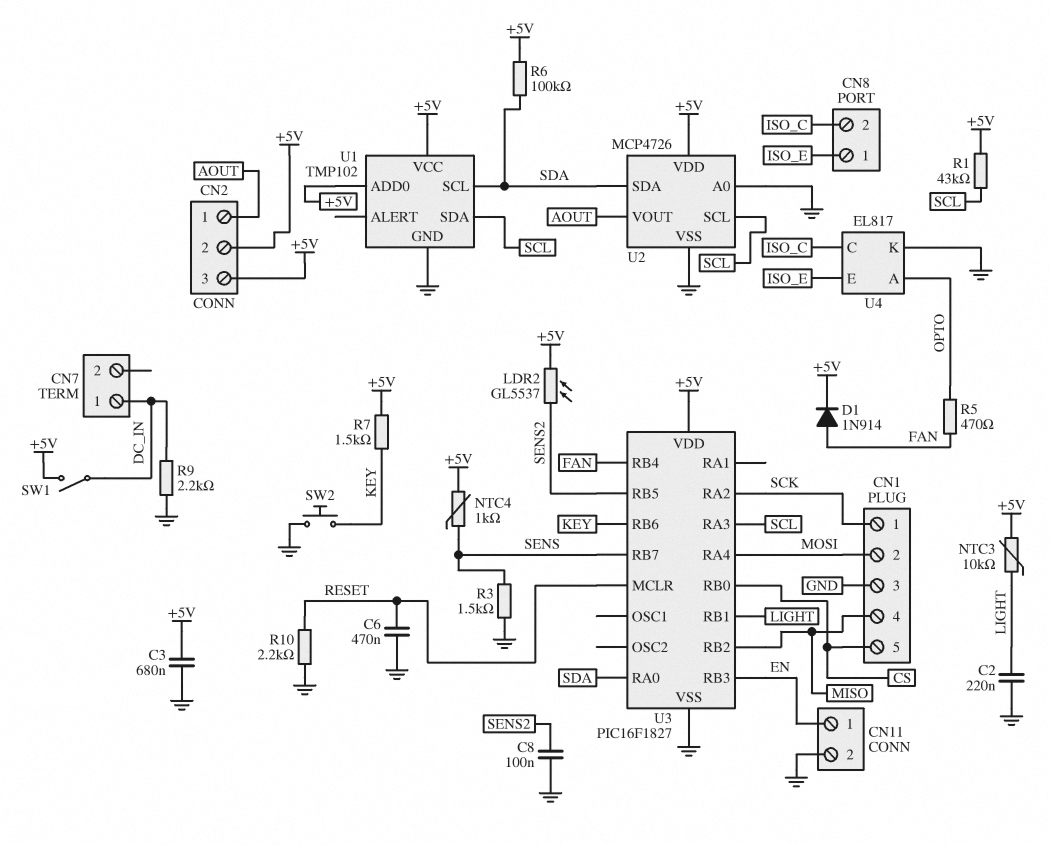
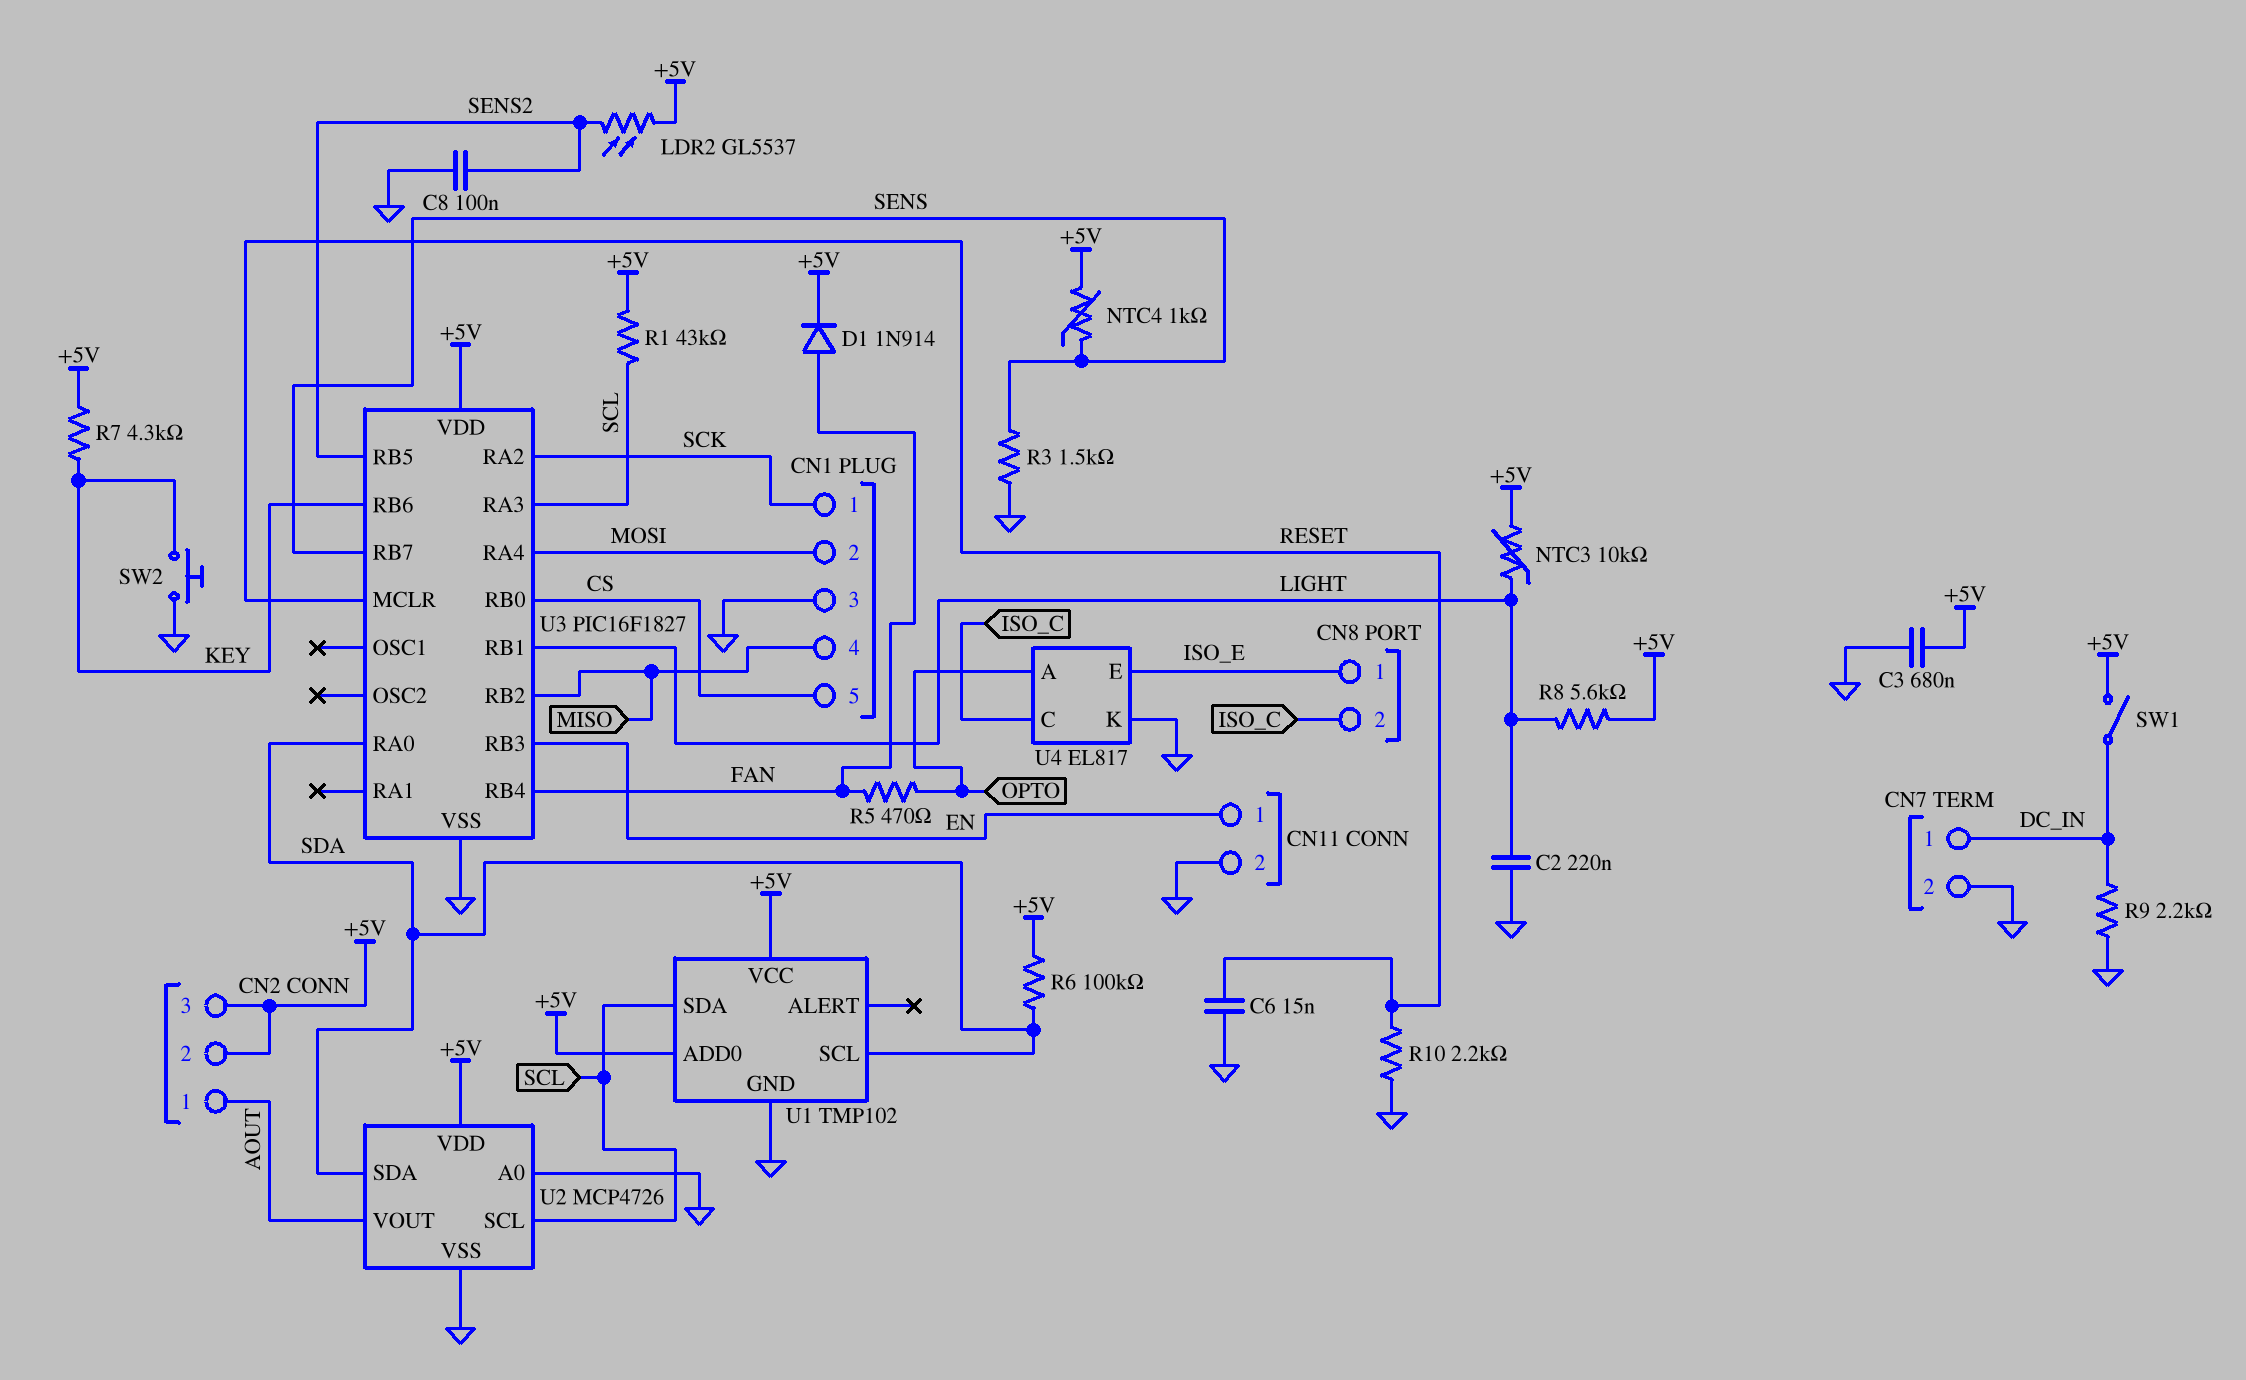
C6: 470nF (GND, RESET) -> 15nF (GND, RESET)
CN7 pin 2: none -> GND
R7: 1.5k (+5V, KEY) -> 4.3k (+5V, KEY)
R8: none -> 5.6k (+5V, LIGHT)

